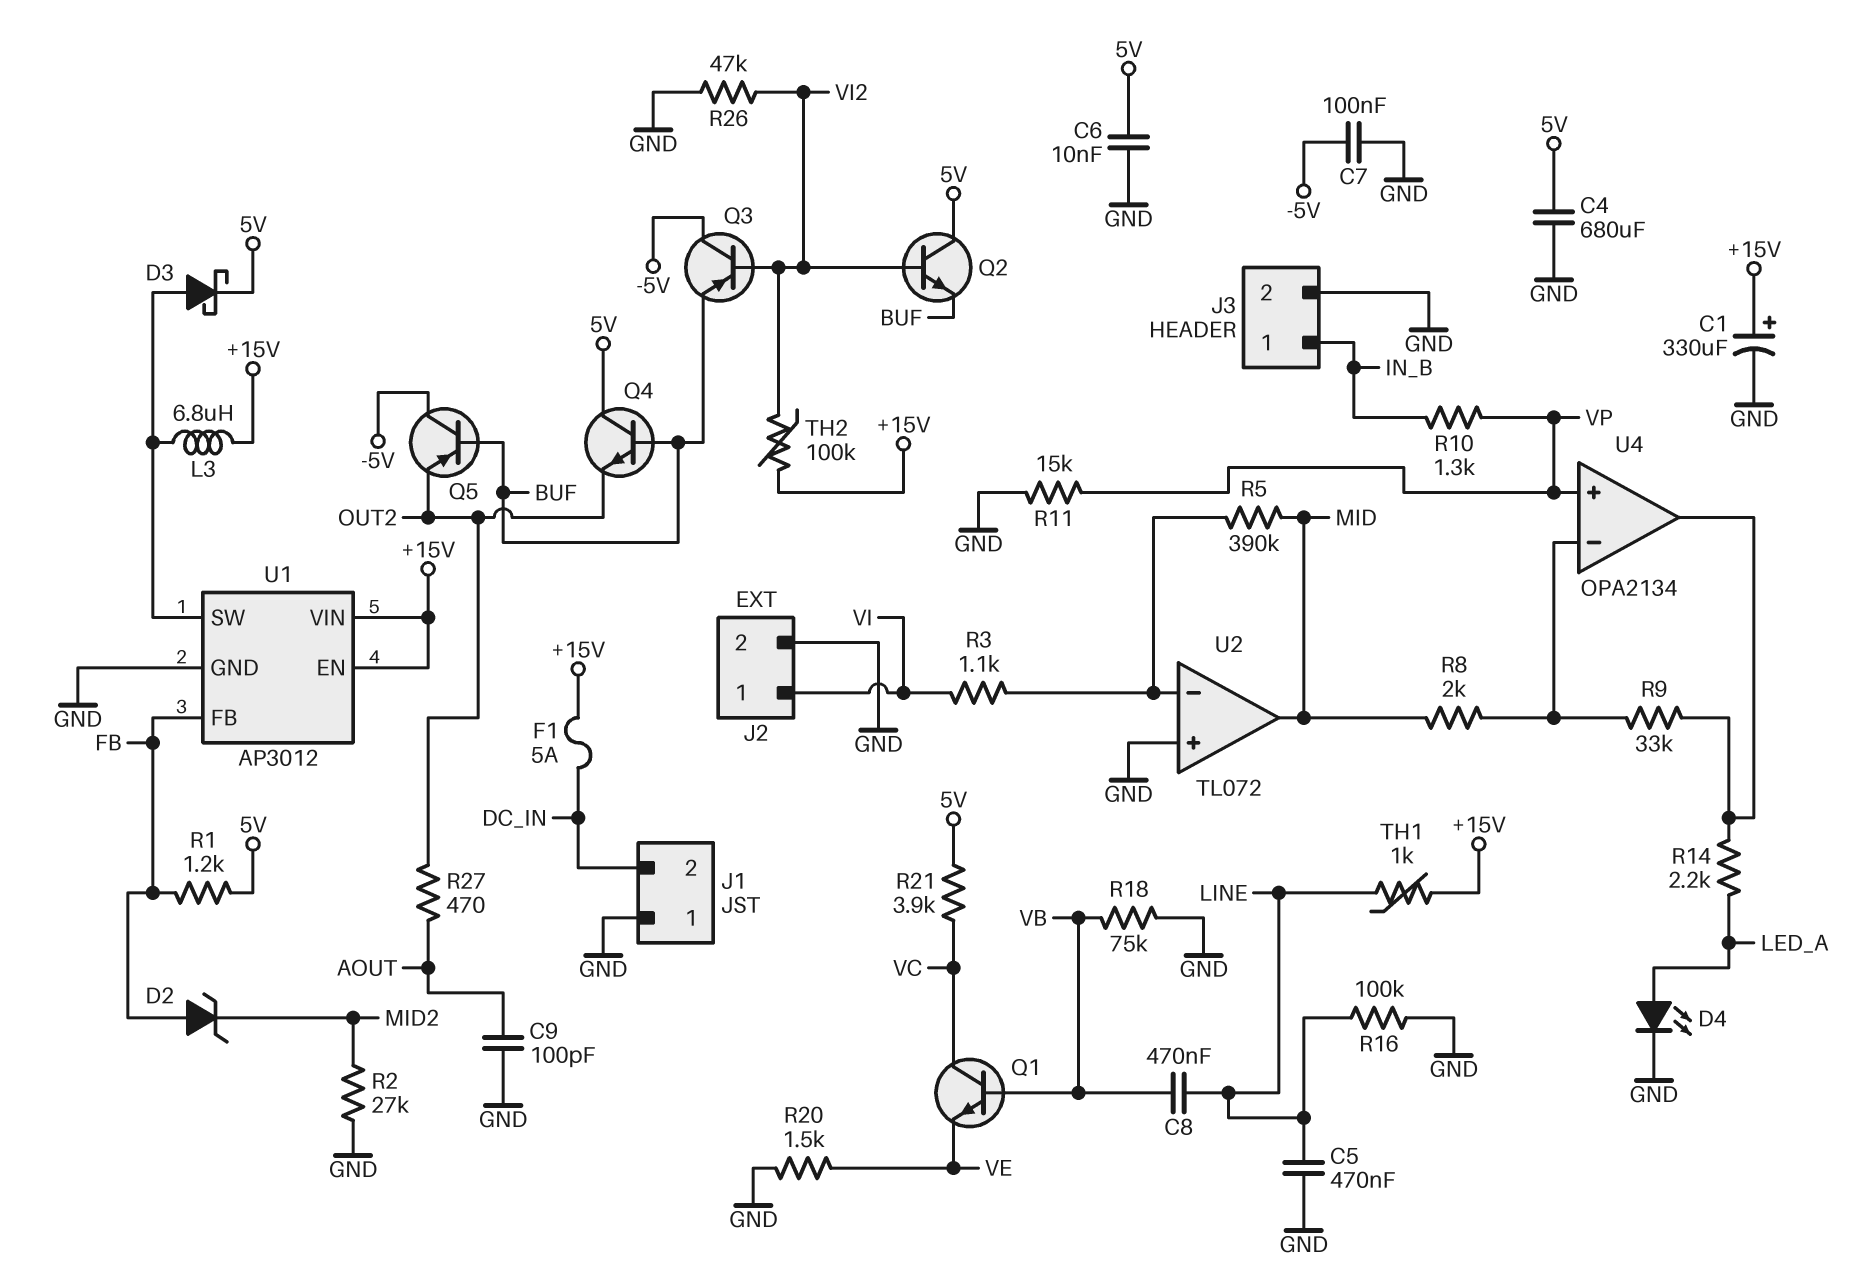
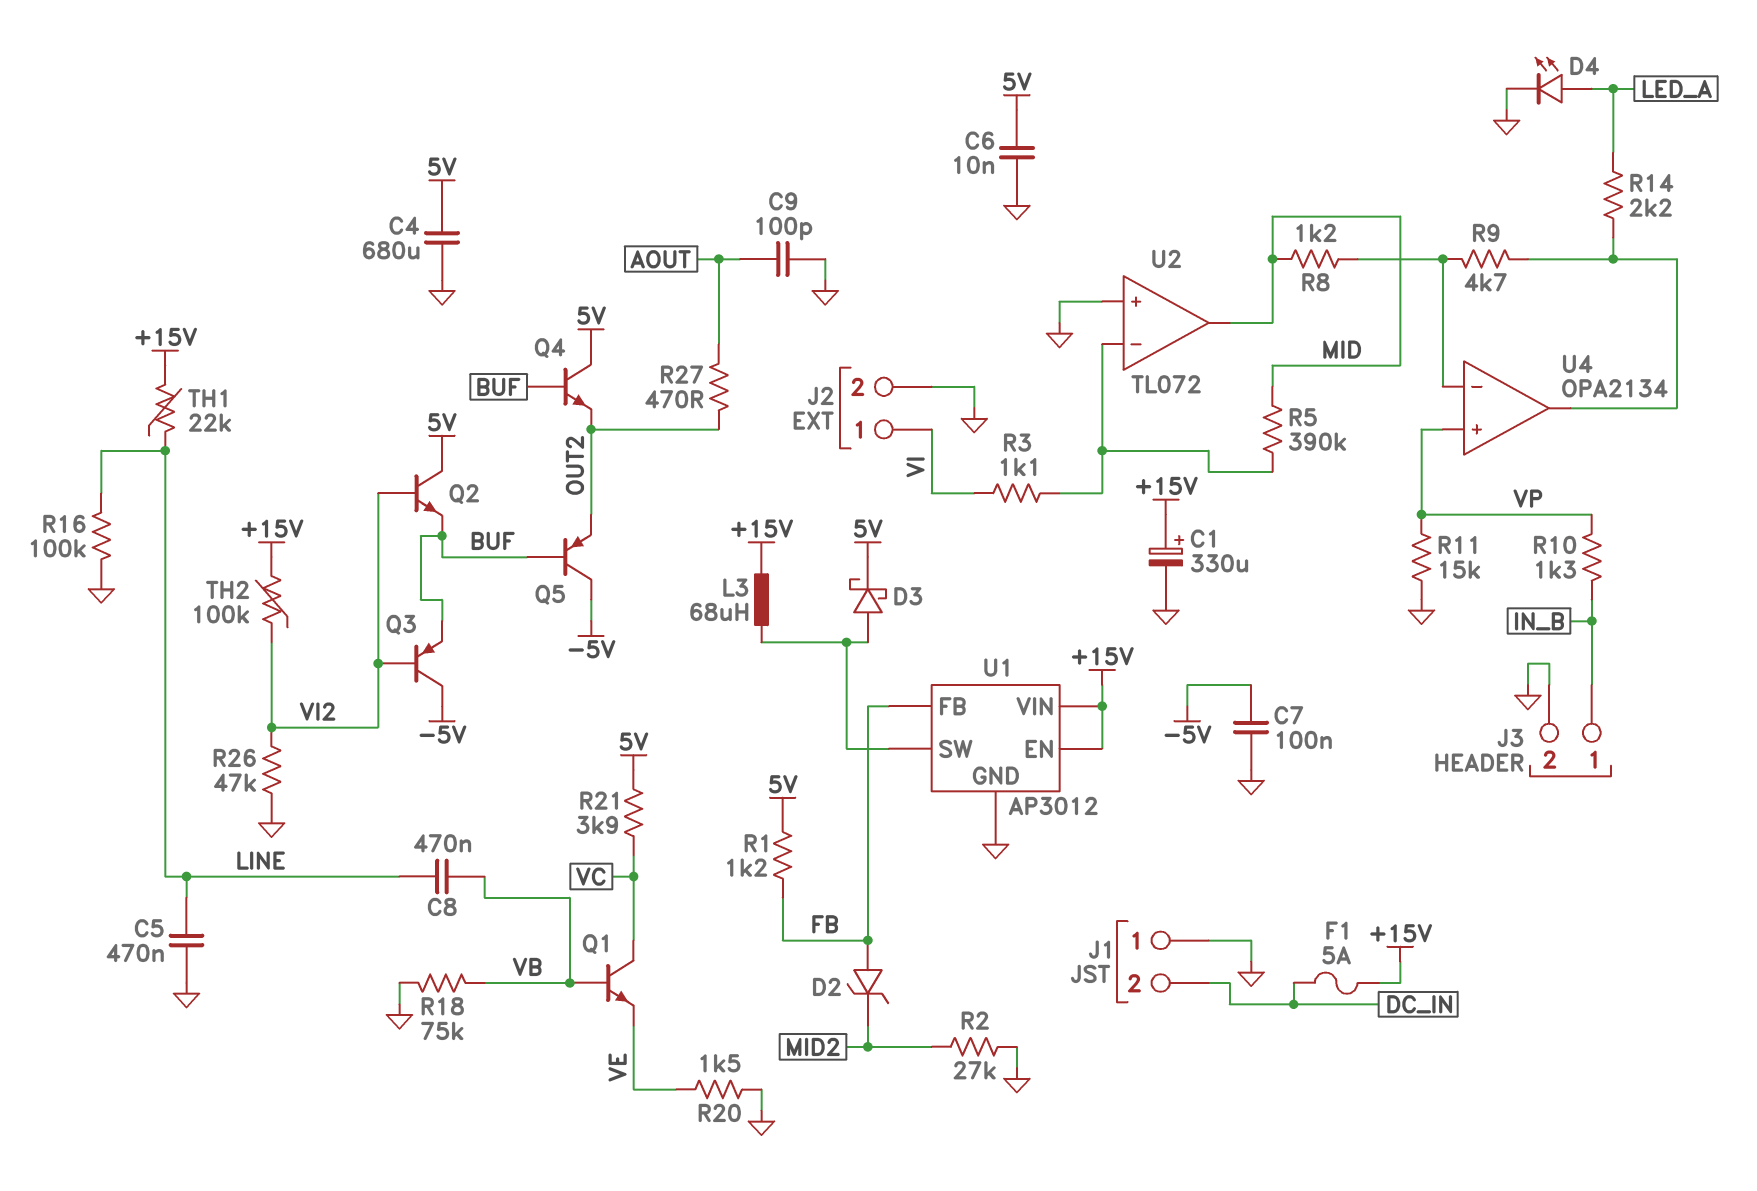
L3: 6.8uH (+15V, U1/SW) -> 68uH (+15V, U1/SW)
R8: 2k (MID, U4/in-) -> 1.2k (MID, U4/in-)
R9: 33k (U4/in-, U4/out) -> 4.7k (U4/in-, U4/out)
TH1: 1k (+15V, LINE) -> 22k (+15V, LINE)

